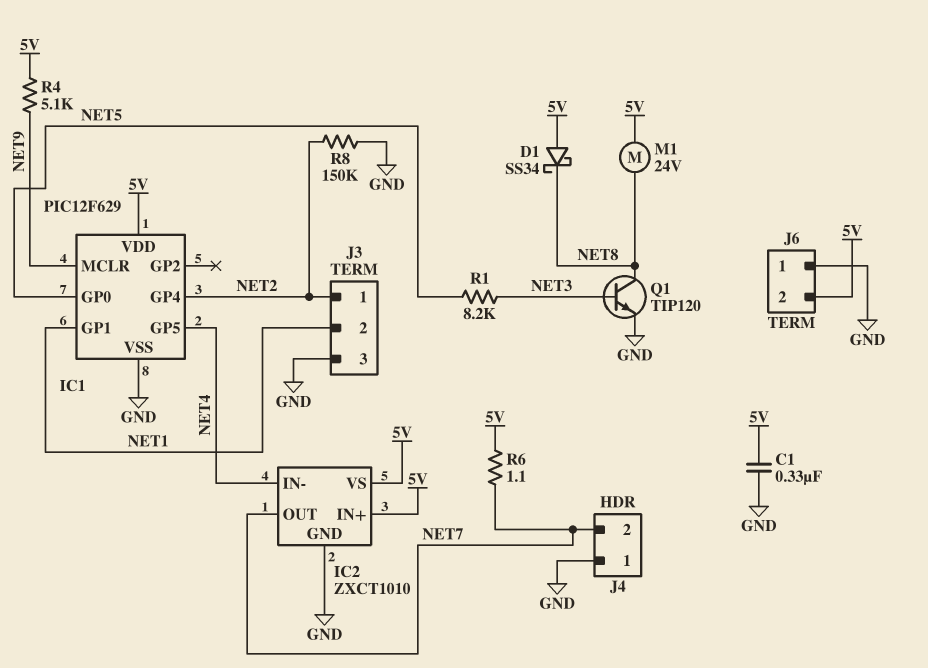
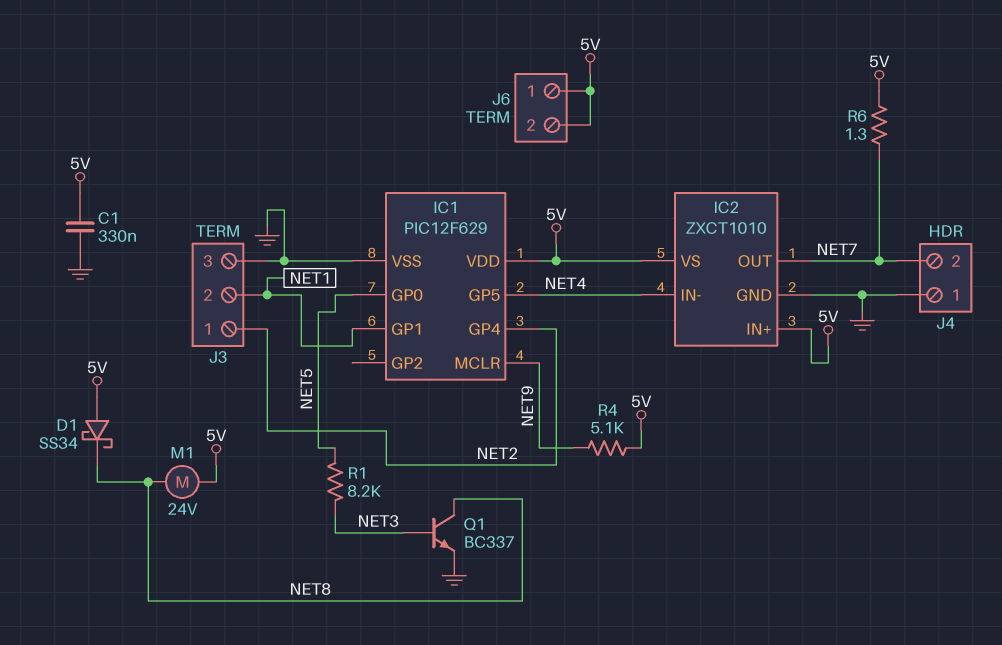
J6 pin 1: GND -> 5V
Q1: NPN TIP120 (B NET3, C NET8, E GND) -> NPN BC337 (B NET3, C NET8, E GND)
R6: 1.1 (5V, NET7) -> 1.3 (5V, NET7)
R8: 150k (GND, NET2) -> none

